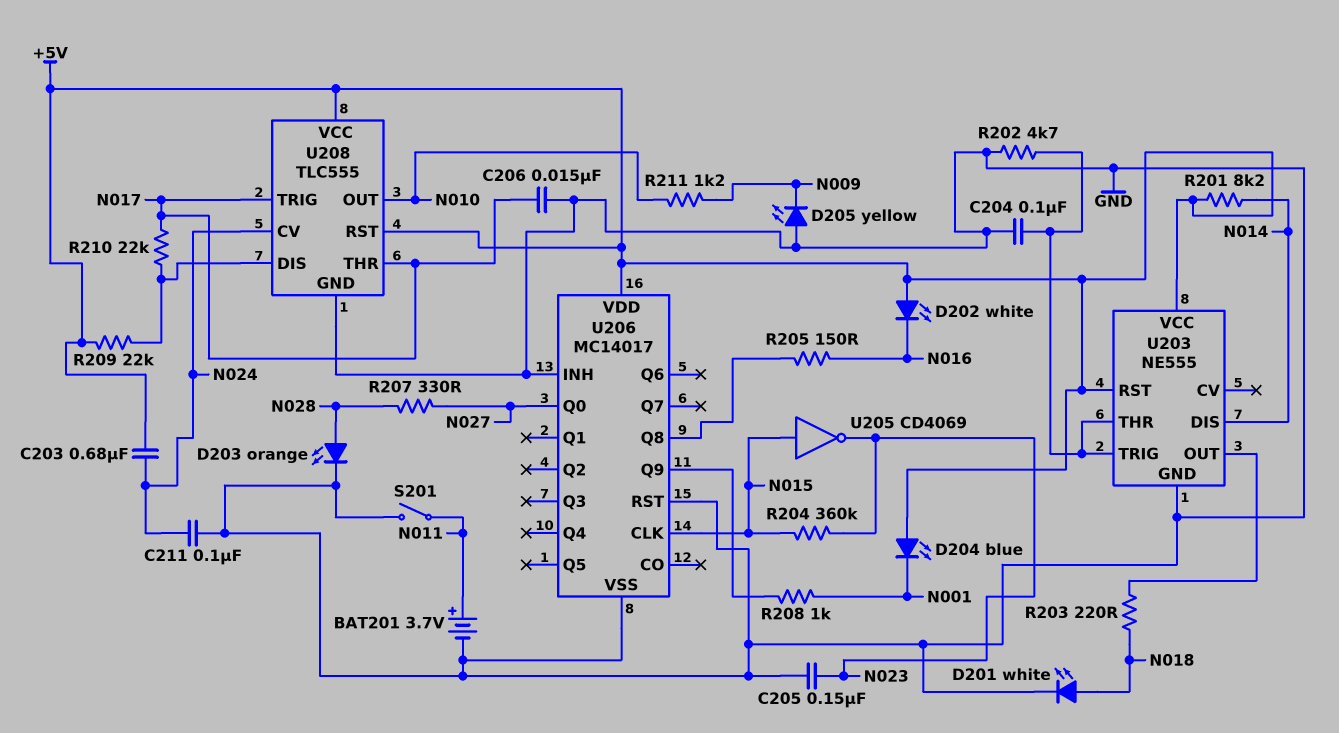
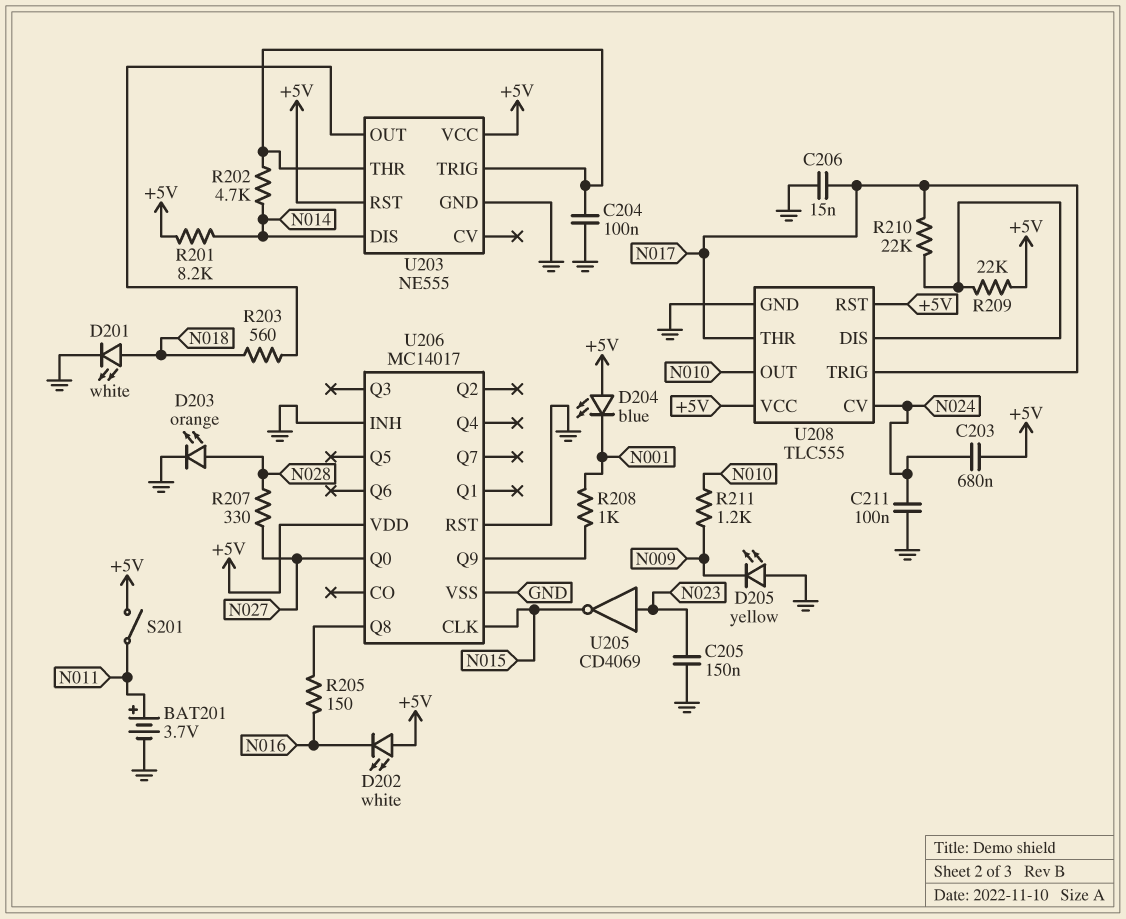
R202: 4.7k (GND, U203/THR) -> 4.7k (N014, U203/THR)
R203: 220 (N018, U203/OUT) -> 560 (N018, U203/OUT)
R204: 360k (N015, N023) -> none
S201: switch (GND, N011) -> switch (+5V, N011)
U205: NOT CD4069 (in N015, out N023) -> NOT CD4069 (in N023, out N015)

